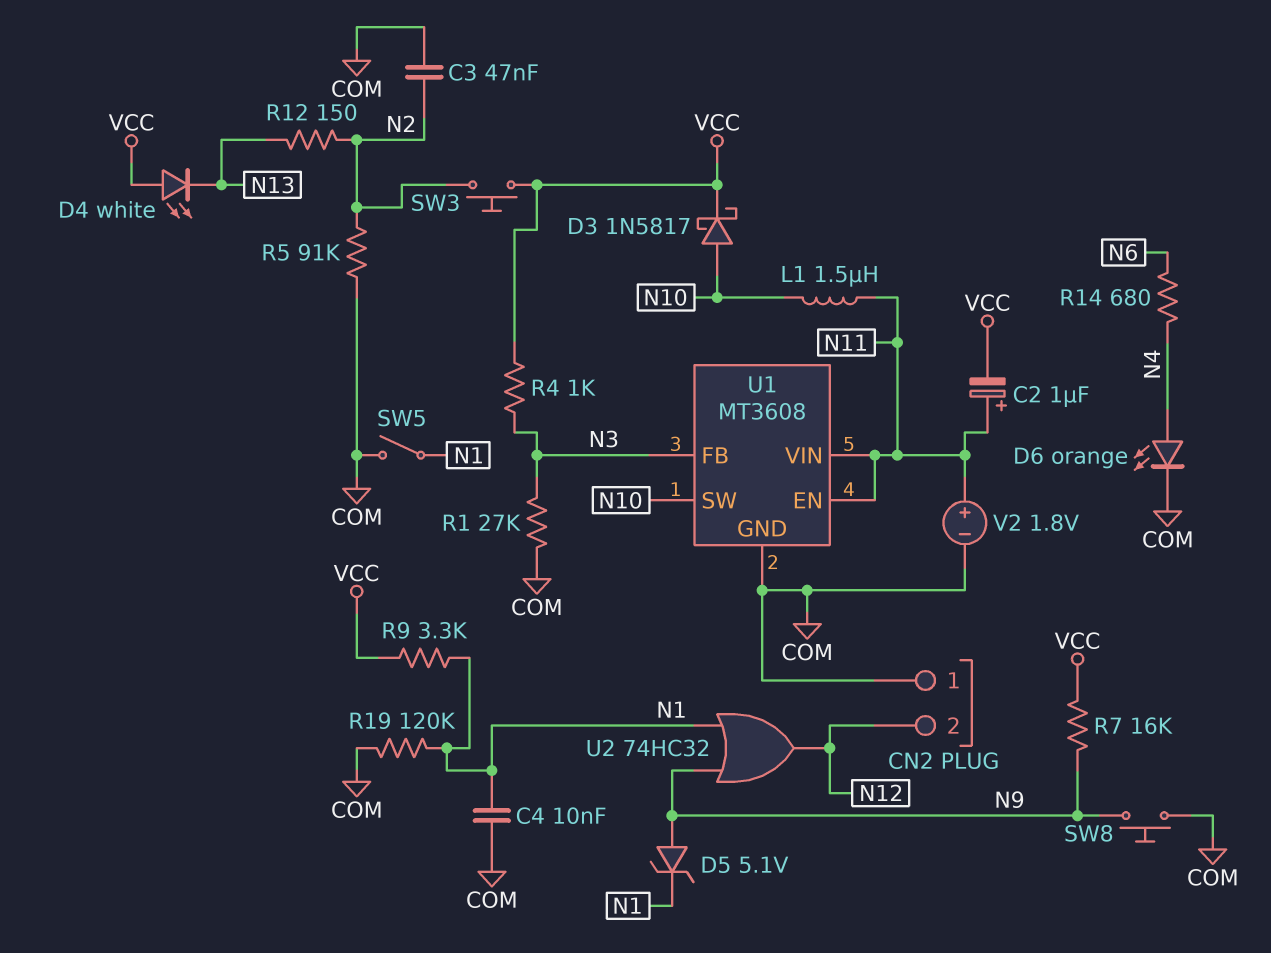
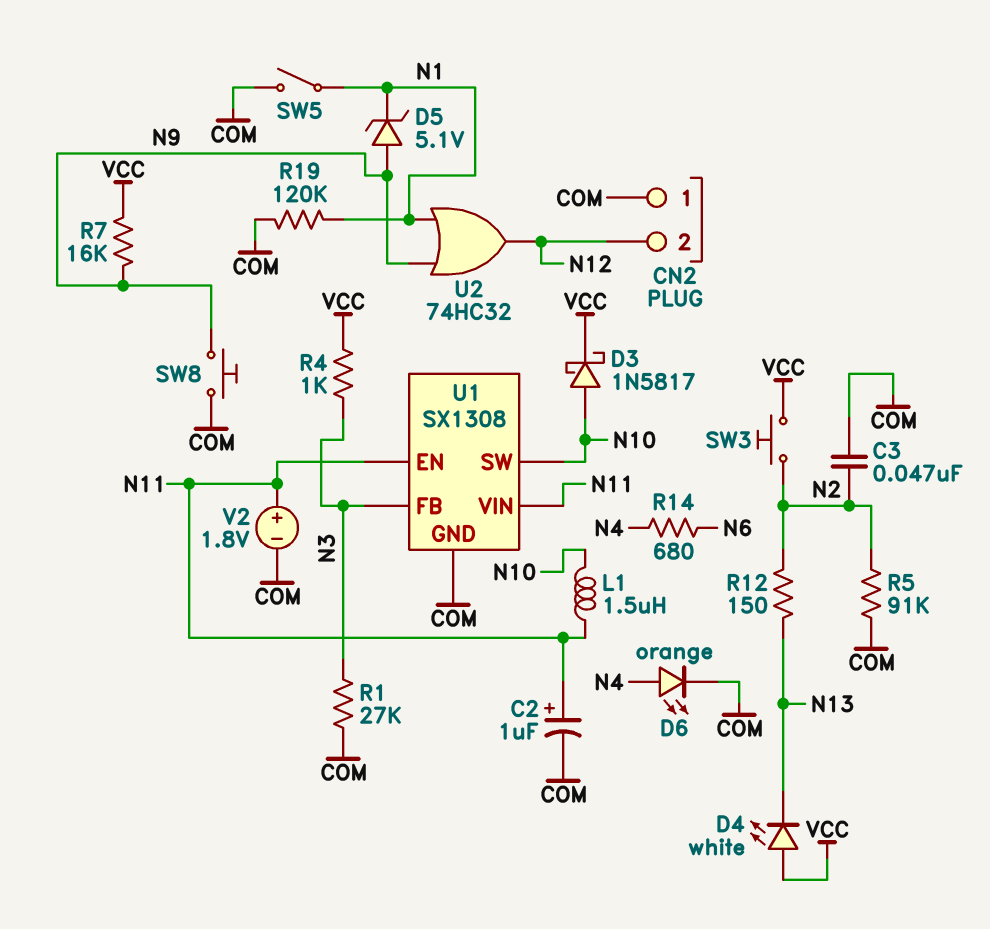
C2: 1uF (plus N11, minus VCC) -> 1uF (plus N11, minus COM)
C4: 10nF (COM, N1) -> none
R9: 3.3k (N1, VCC) -> none
U1: MT3608 -> SX1308

